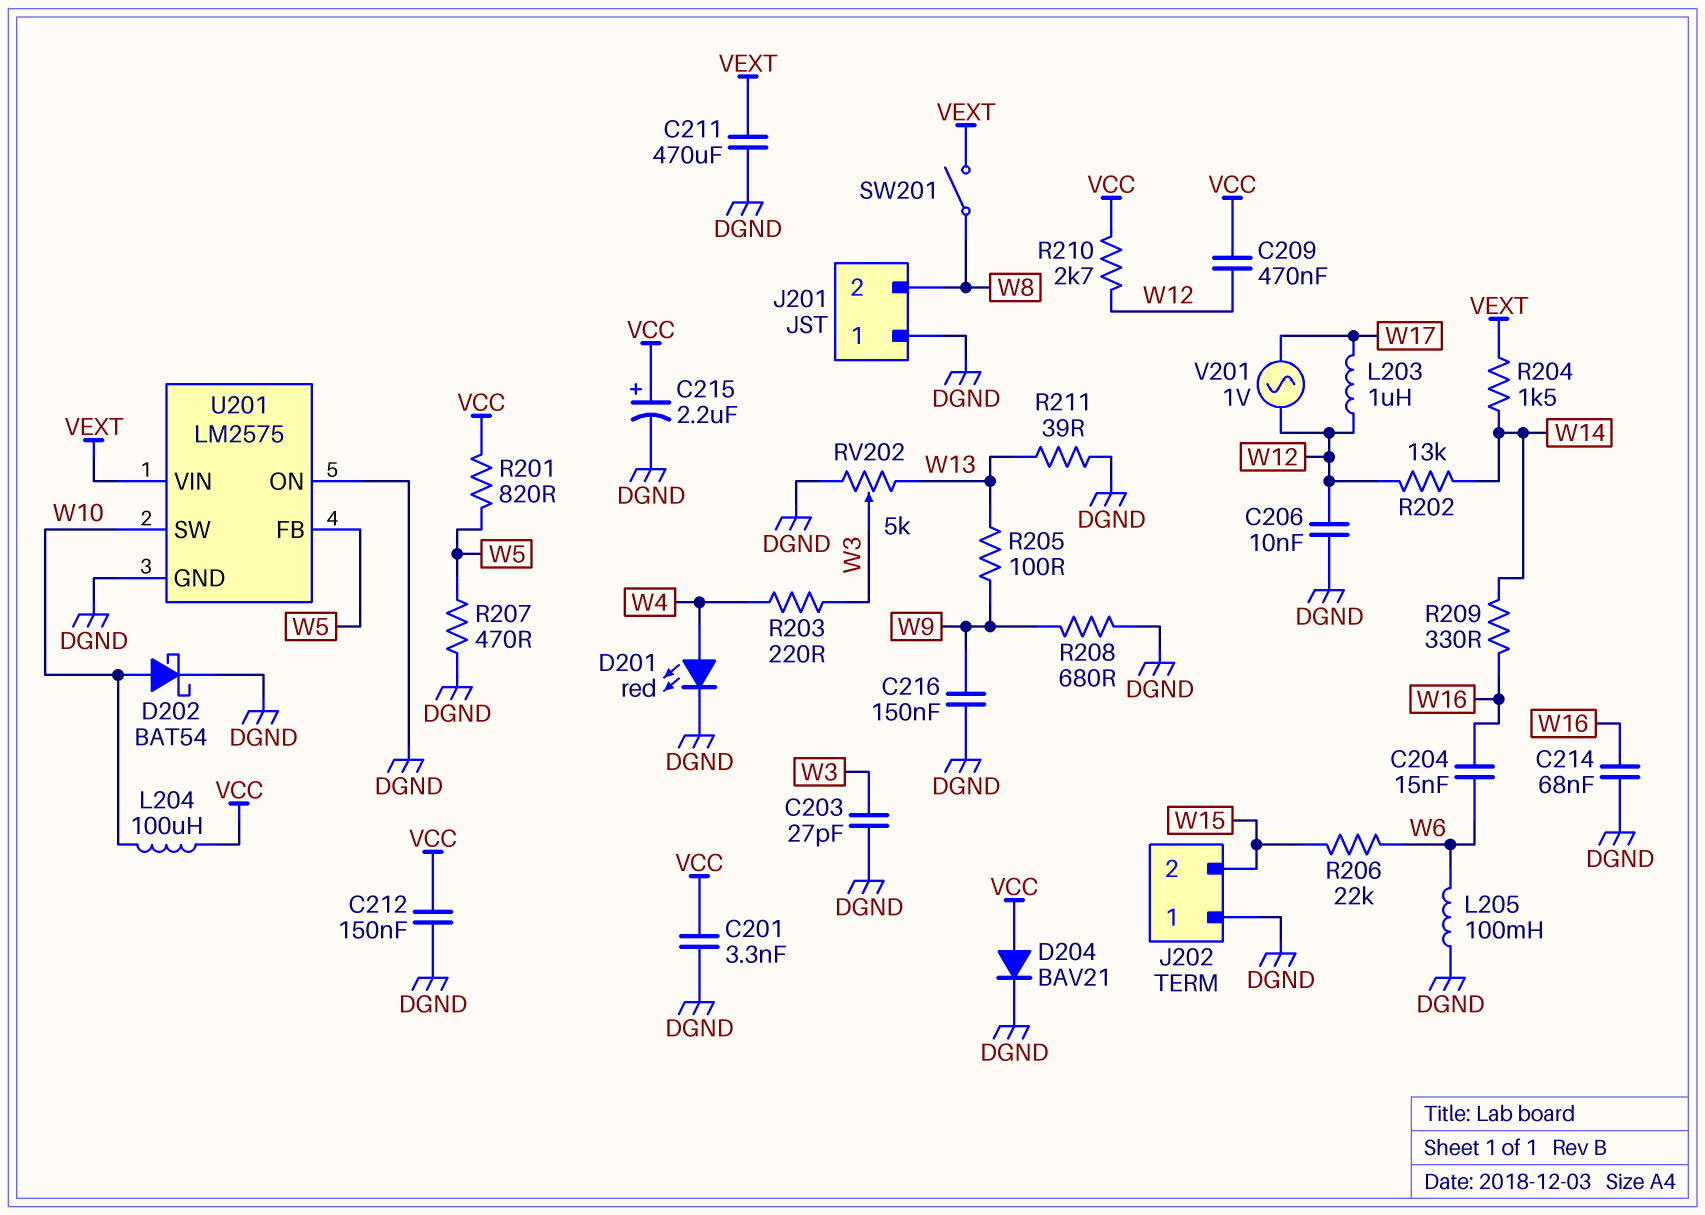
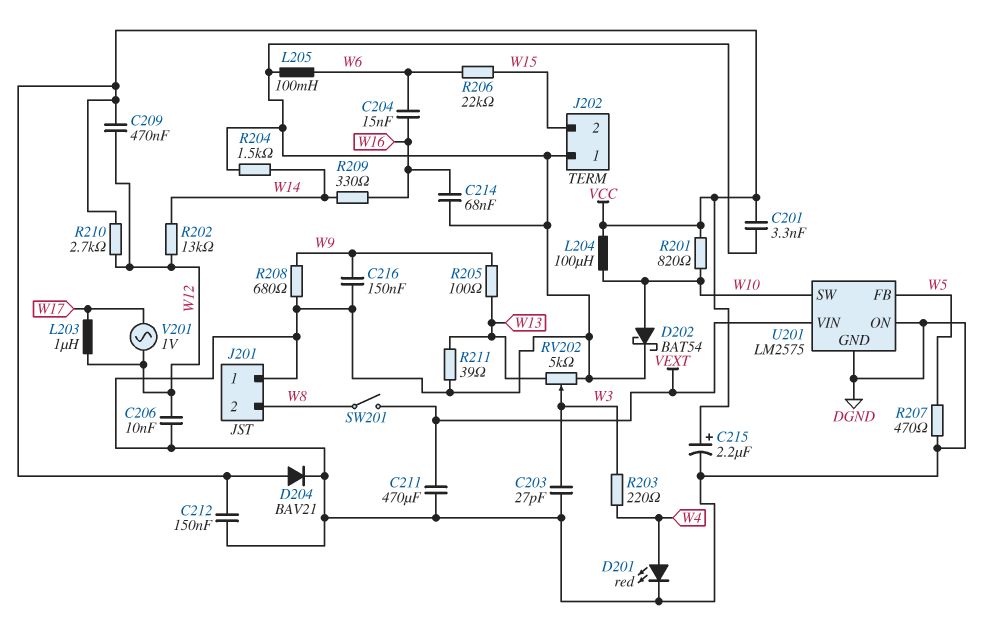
R201: 820 (VCC, W5) -> 820 (VCC, W10)
R204: 1.5k (VEXT, W14) -> 1.5k (DGND, W14)

